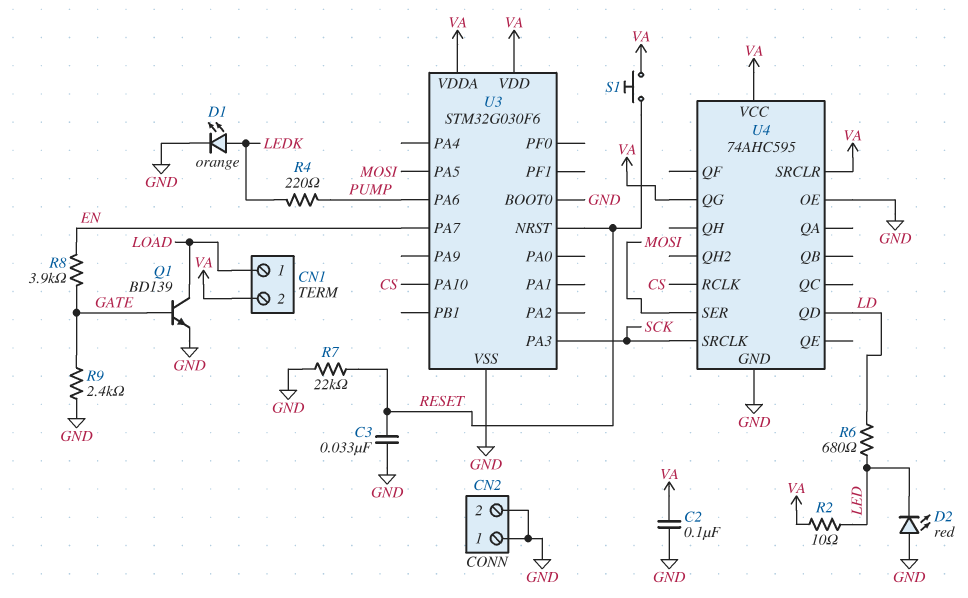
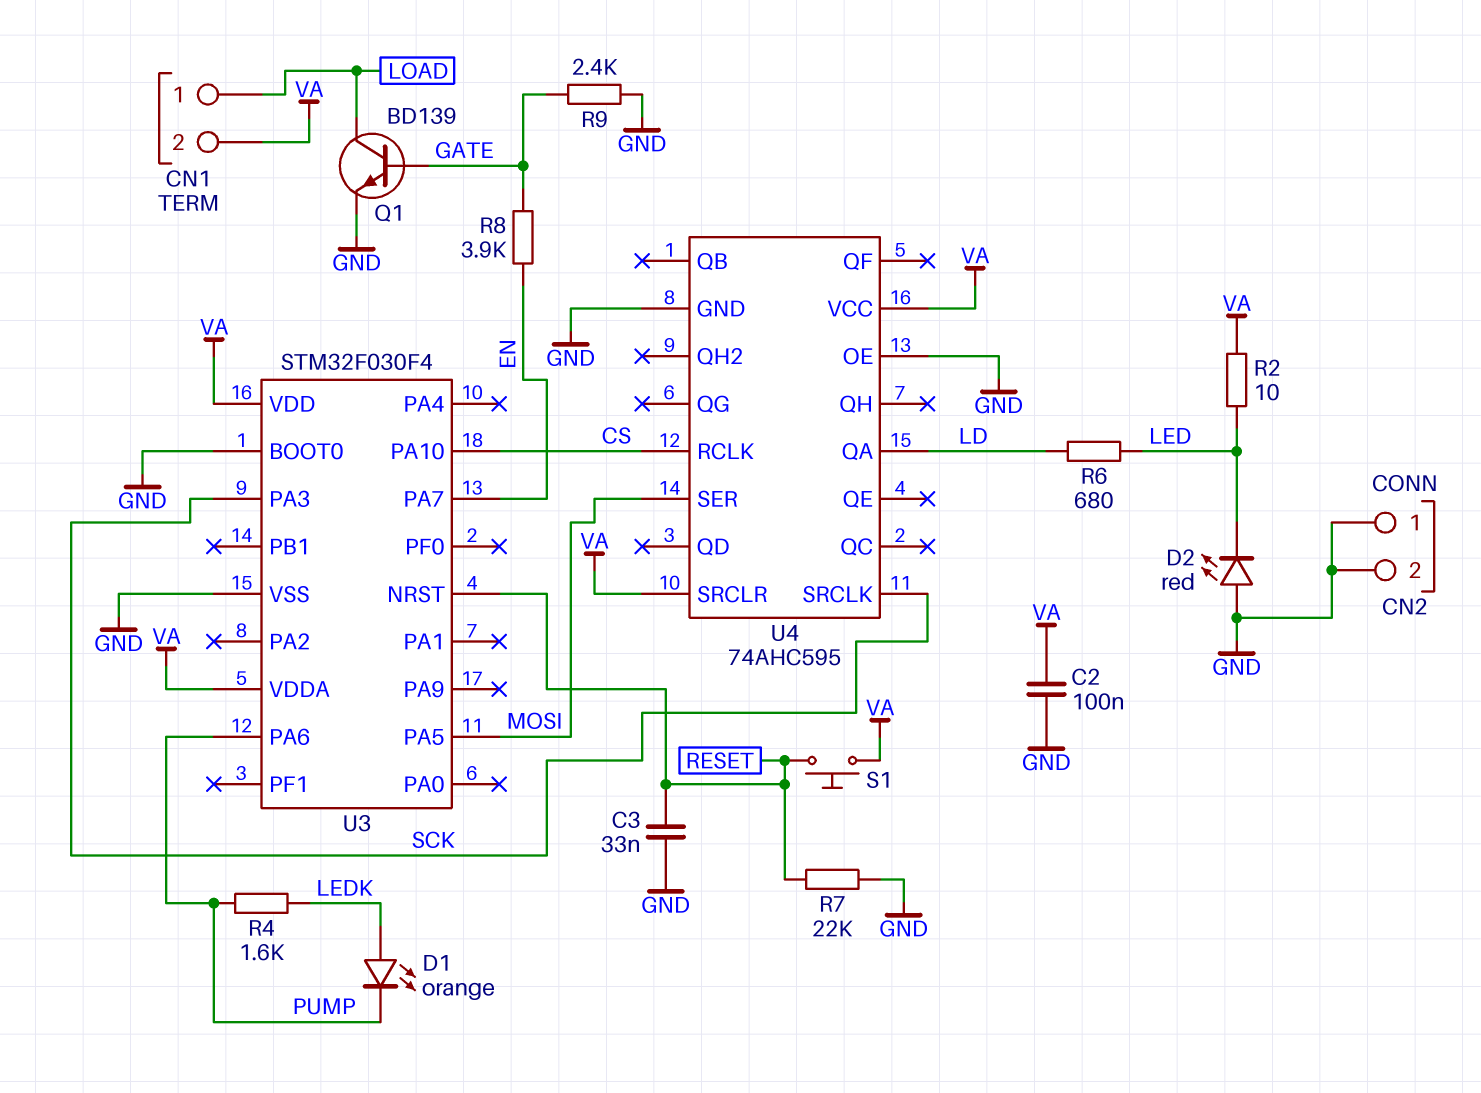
D1: LED orange (A LEDK, K GND) -> LED orange (A LEDK, K PUMP)
R4: 220 (LEDK, PUMP) -> 1.6k (LEDK, PUMP)
U3: STM32G030F6 -> STM32F030F4
U4 pin QA: none -> LD
U4 pin QD: LD -> none
U4 pin QG: VA -> none

